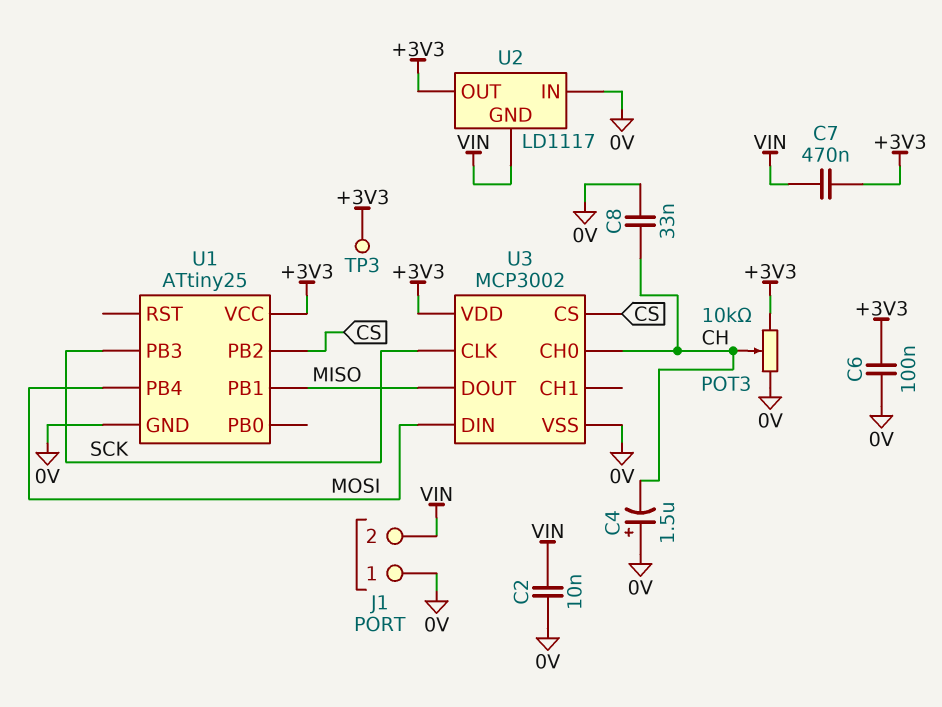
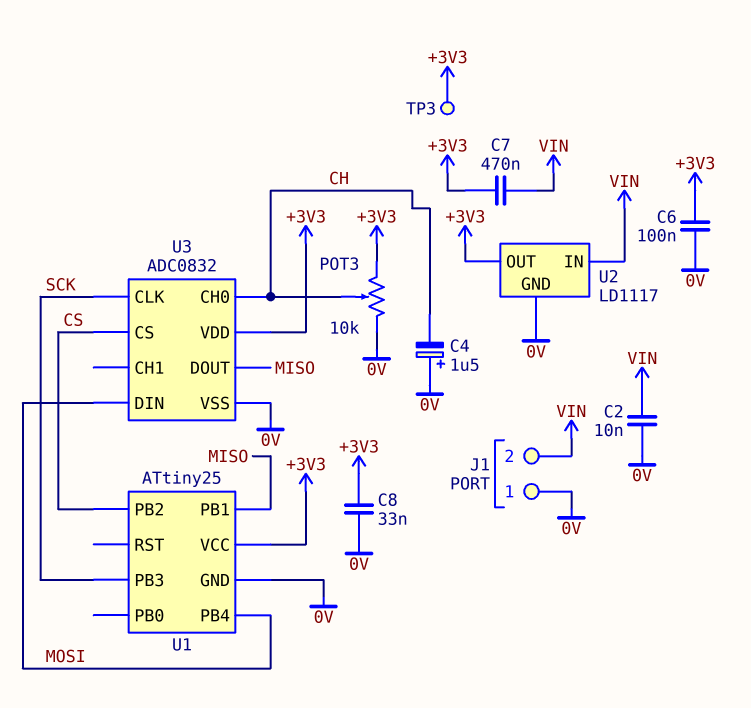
C8: 33nF (0V, CH) -> 33nF (+3V3, 0V)
U2 pin GND: VIN -> 0V
U2 pin IN: 0V -> VIN
U3: MCP3002 -> ADC0832

